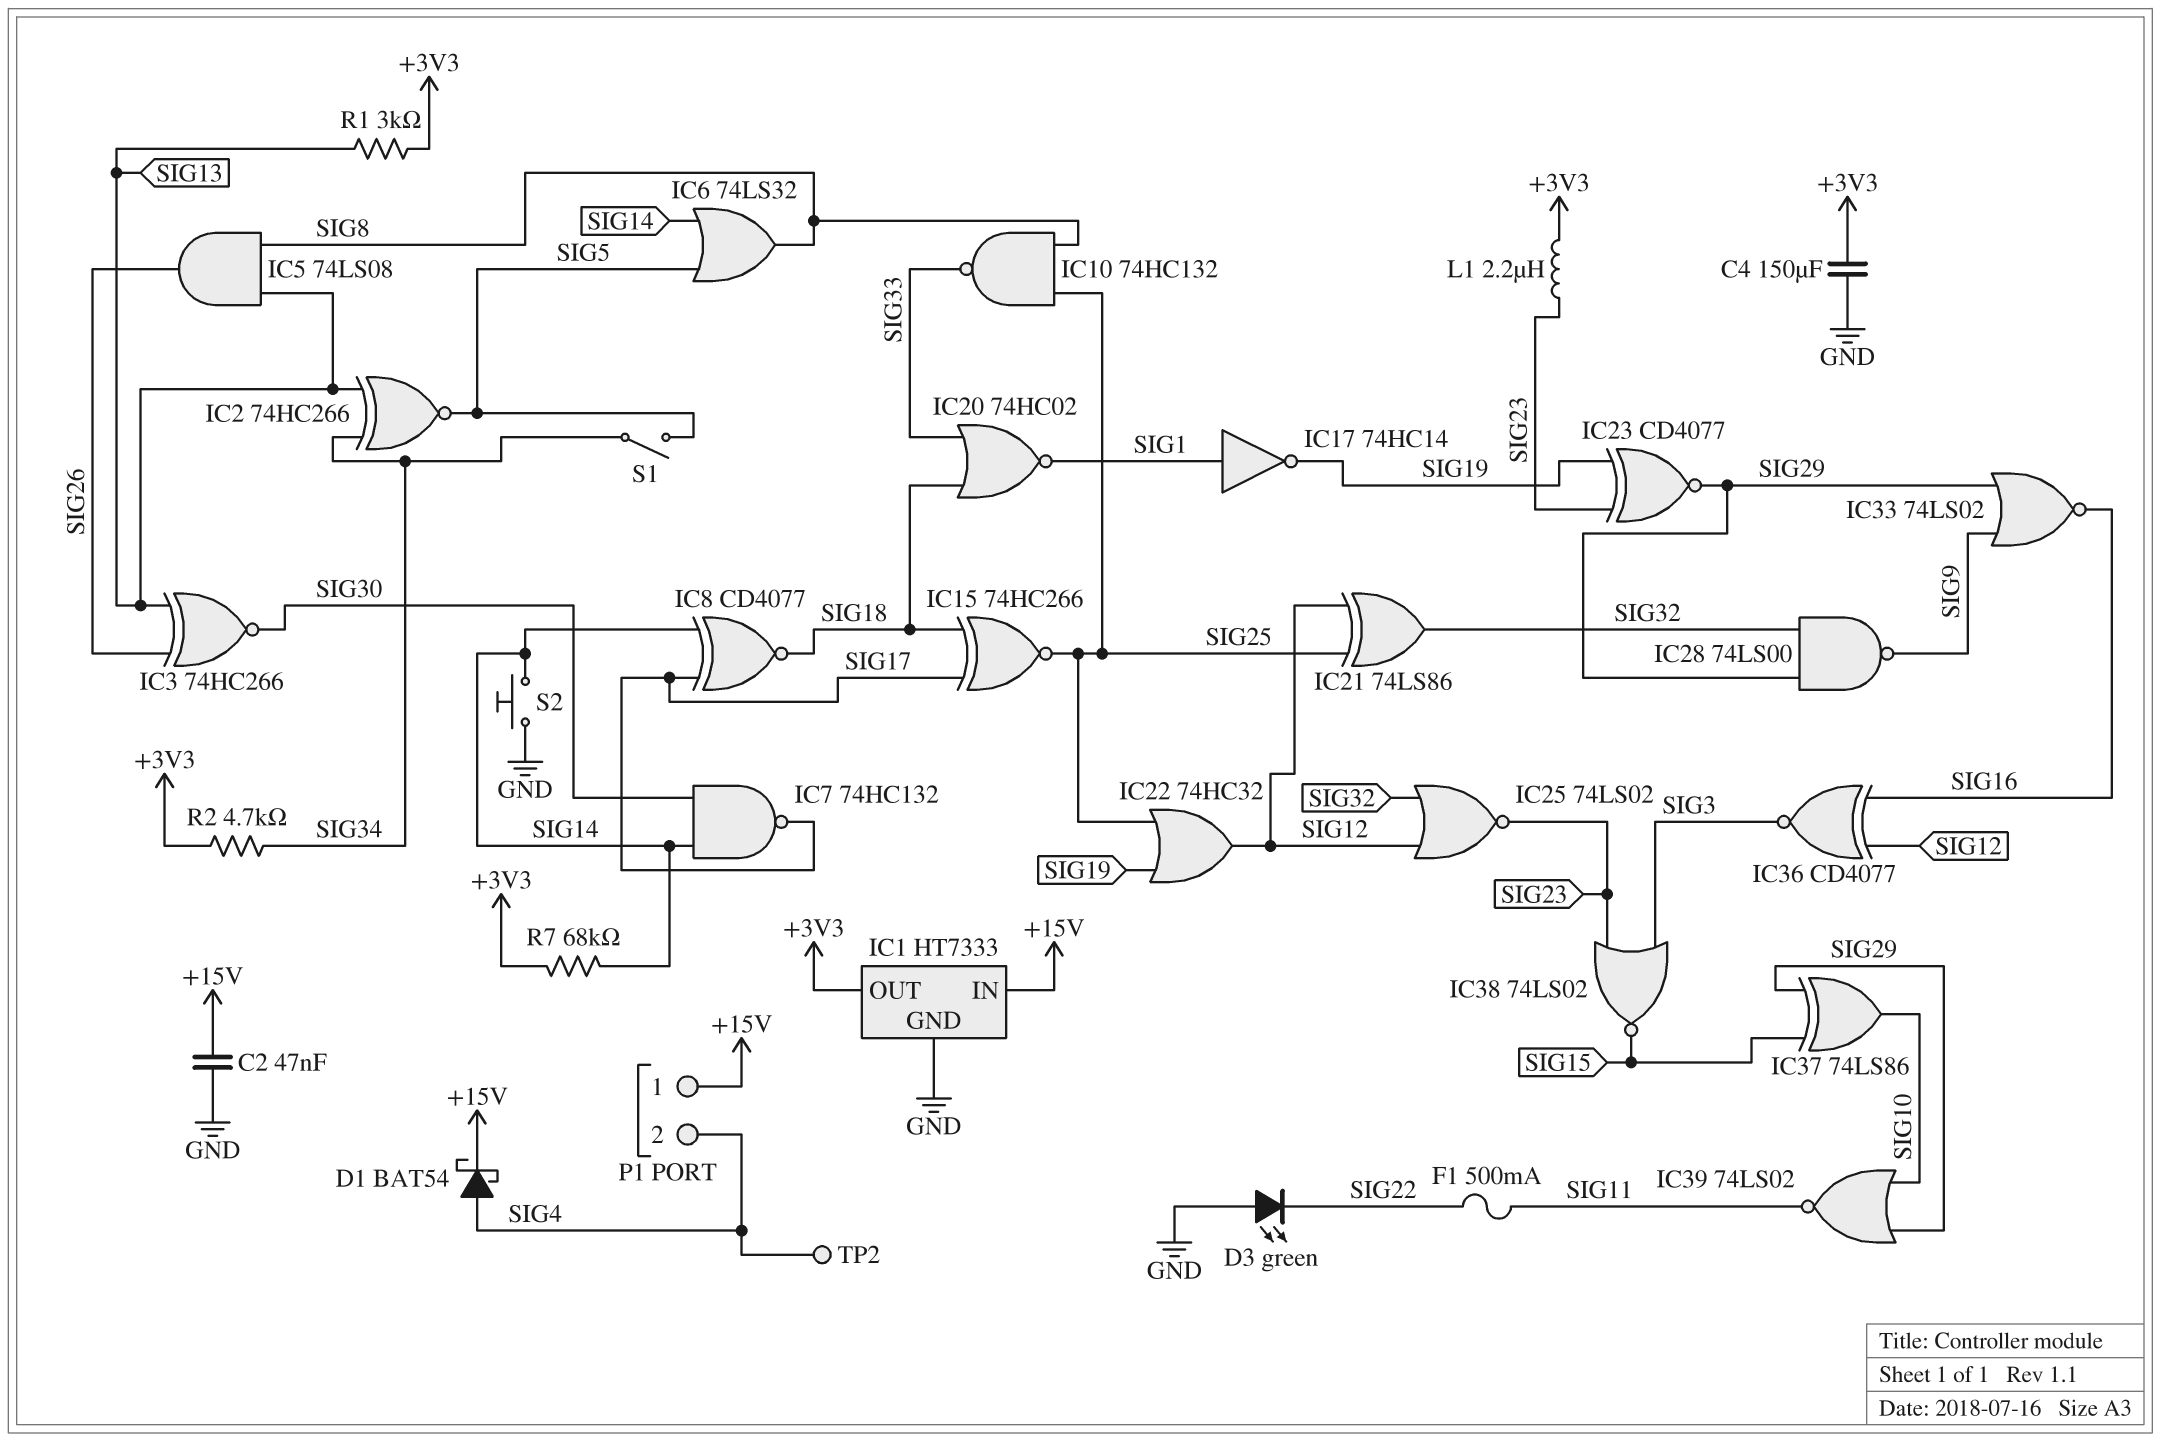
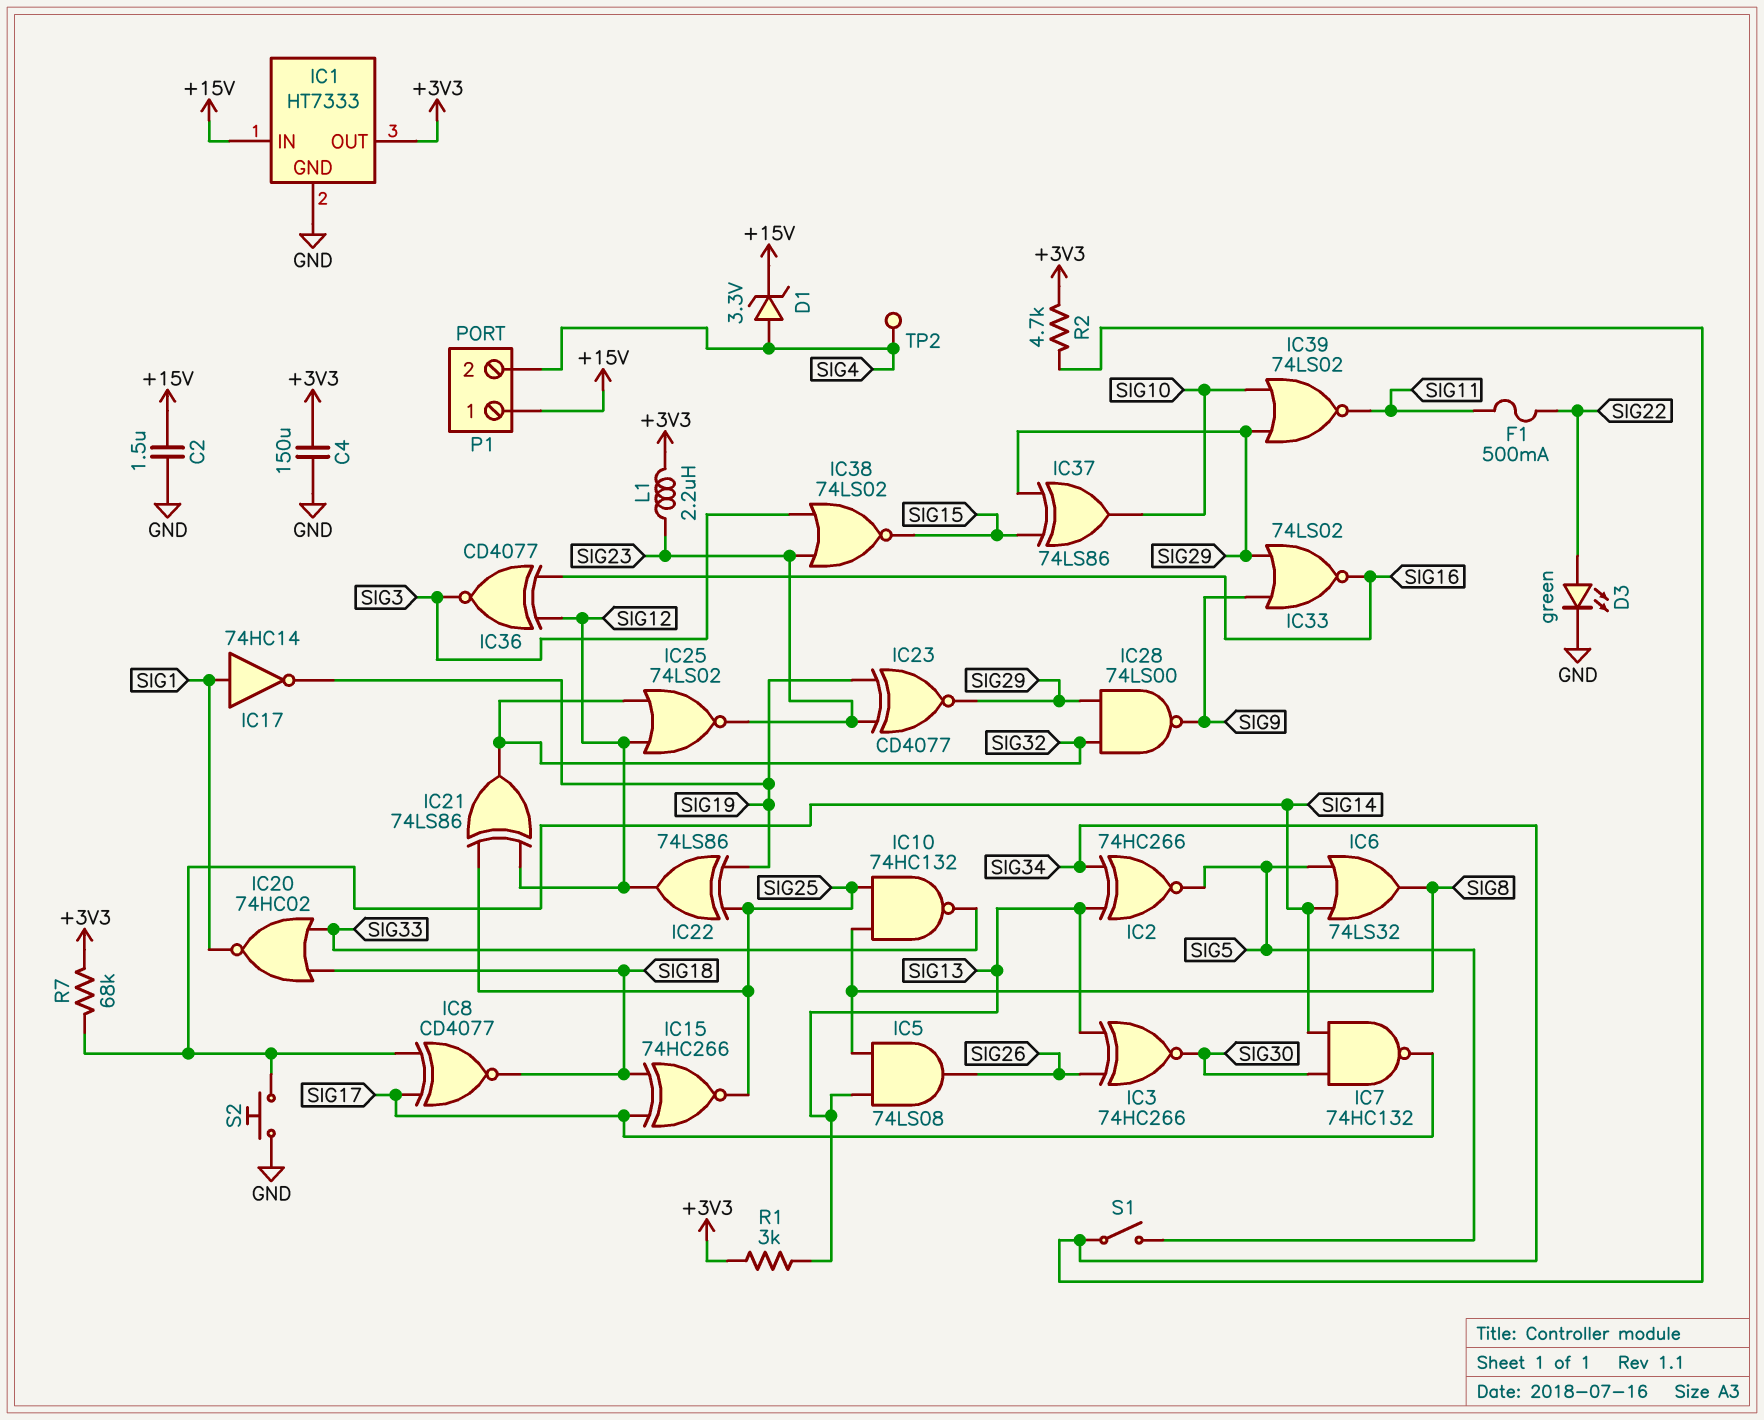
C2: 47nF (+15V, GND) -> 1.5uF (+15V, GND)
D1: schottky BAT54 (A SIG4, K +15V) -> zener 3.3V (A SIG4, K +15V)
D3: LED green (A GND, K SIG22) -> LED green (A SIG22, K GND)
IC22: OR 74HC32 (in SIG19, in SIG25, out SIG12) -> XOR 74LS86 (in SIG19, in SIG25, out SIG12)

